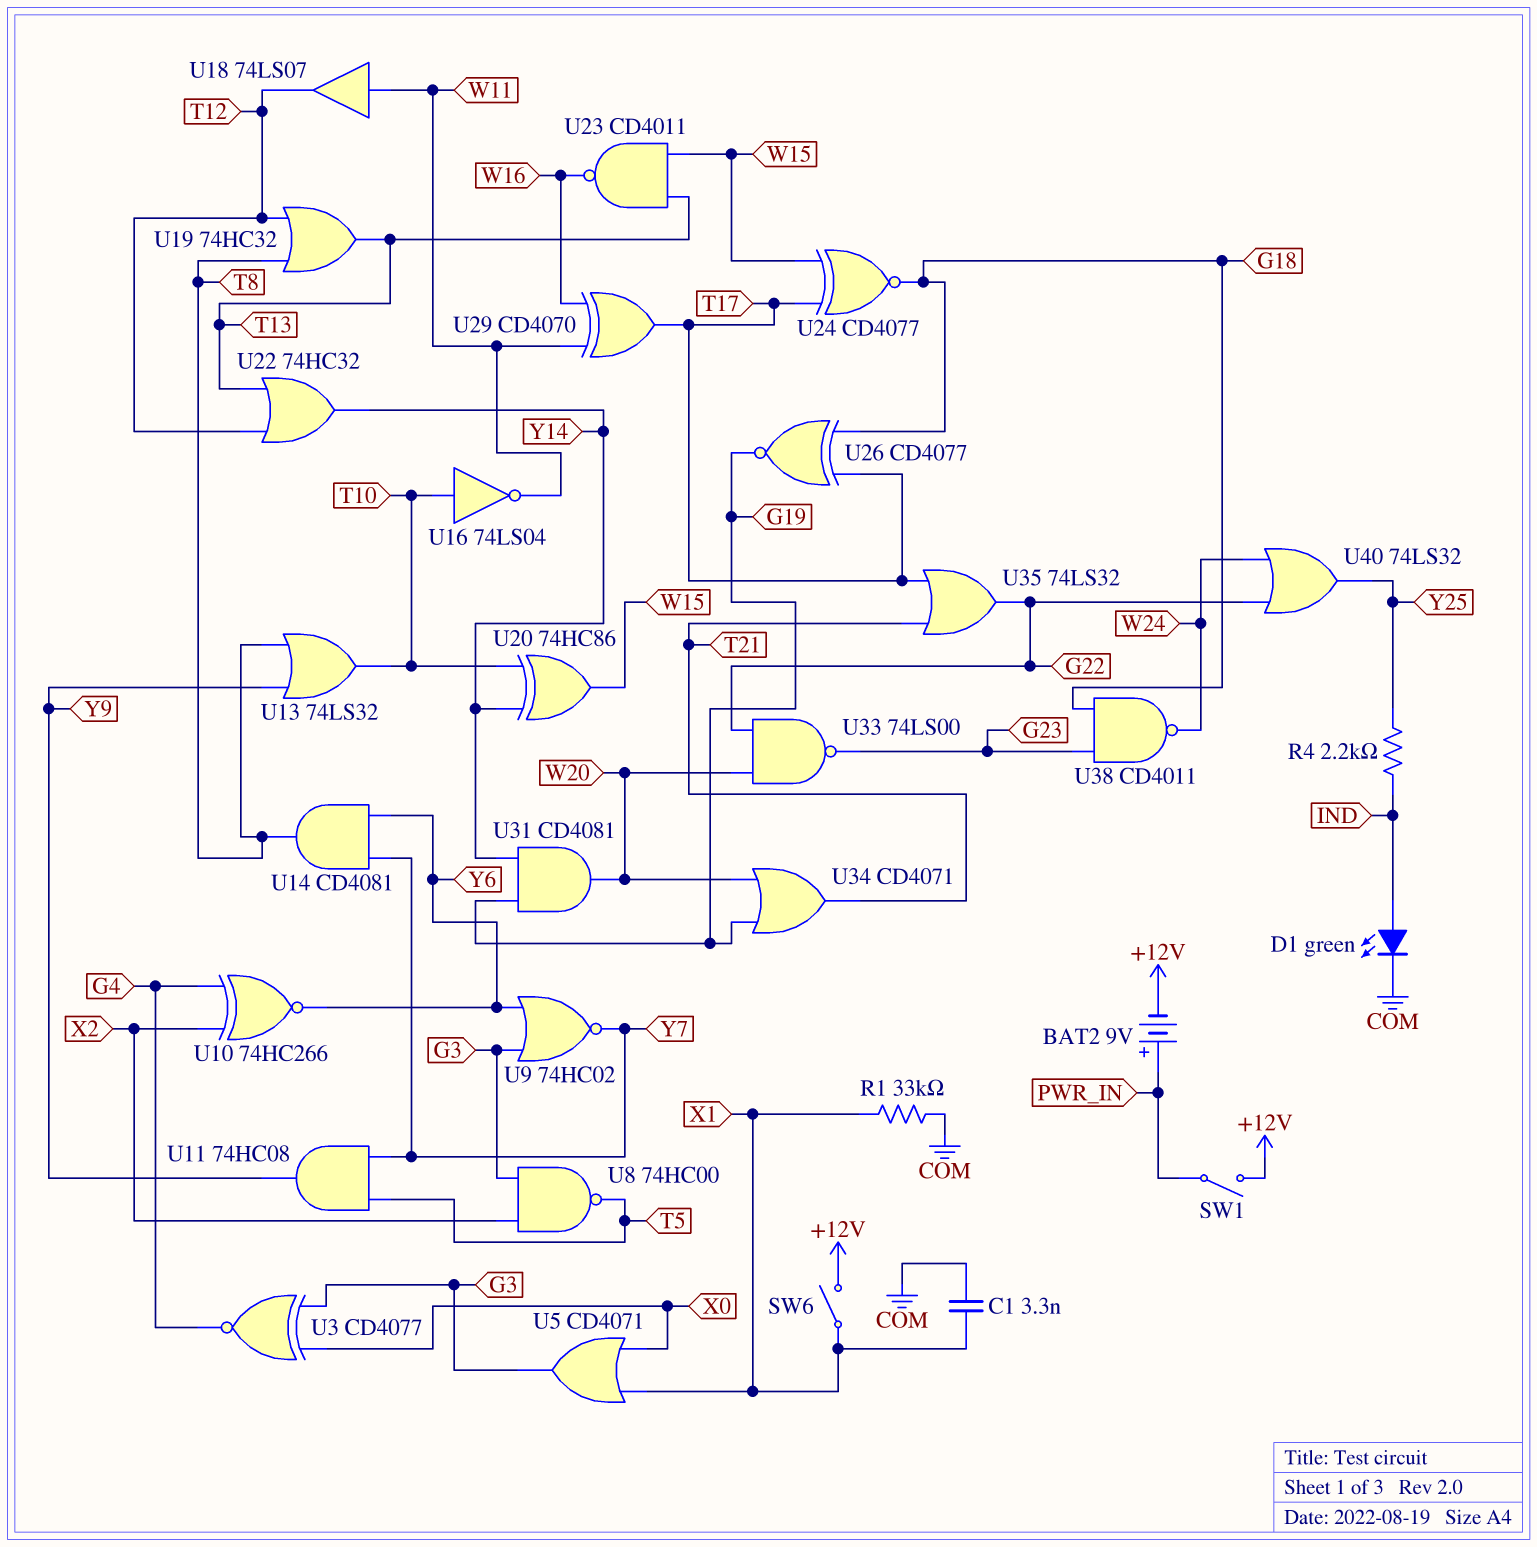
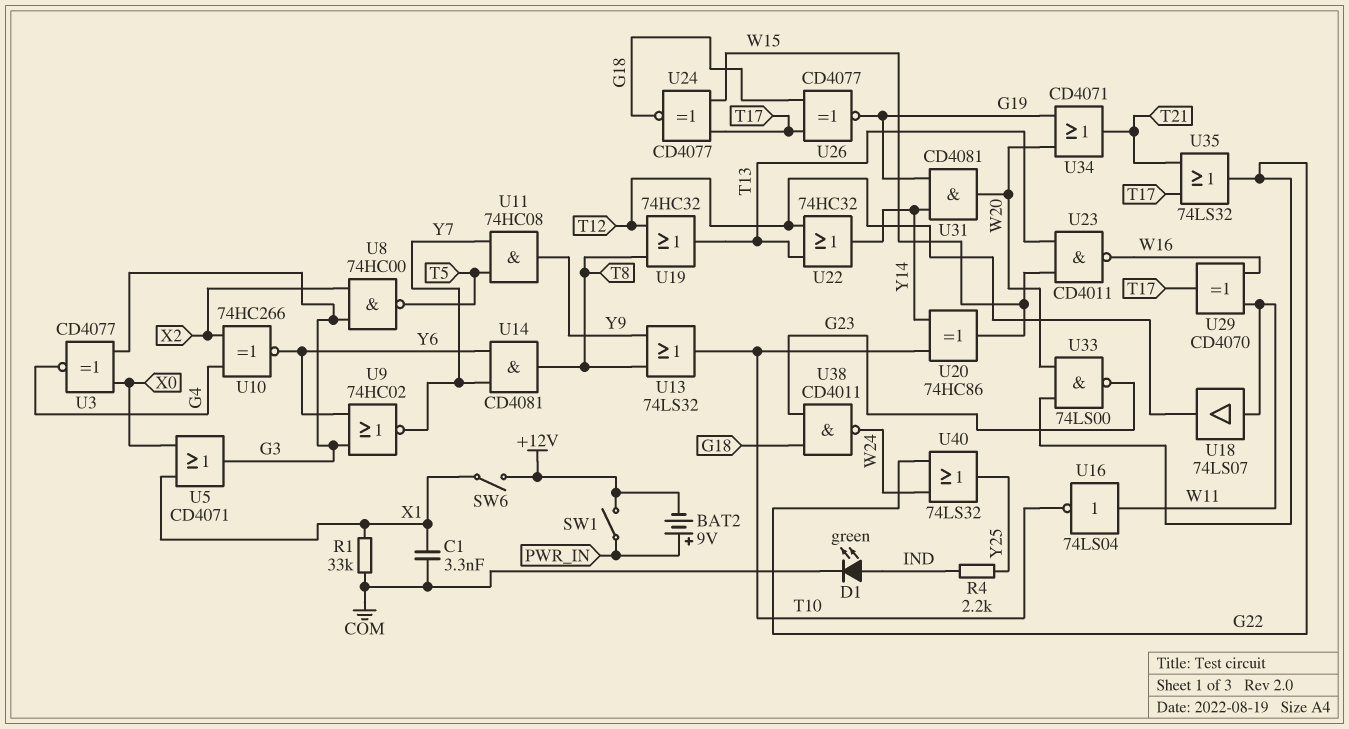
U16: NOT 74LS04 (in T10, out W11) -> NOT 74LS04 (in W11, out T10)

